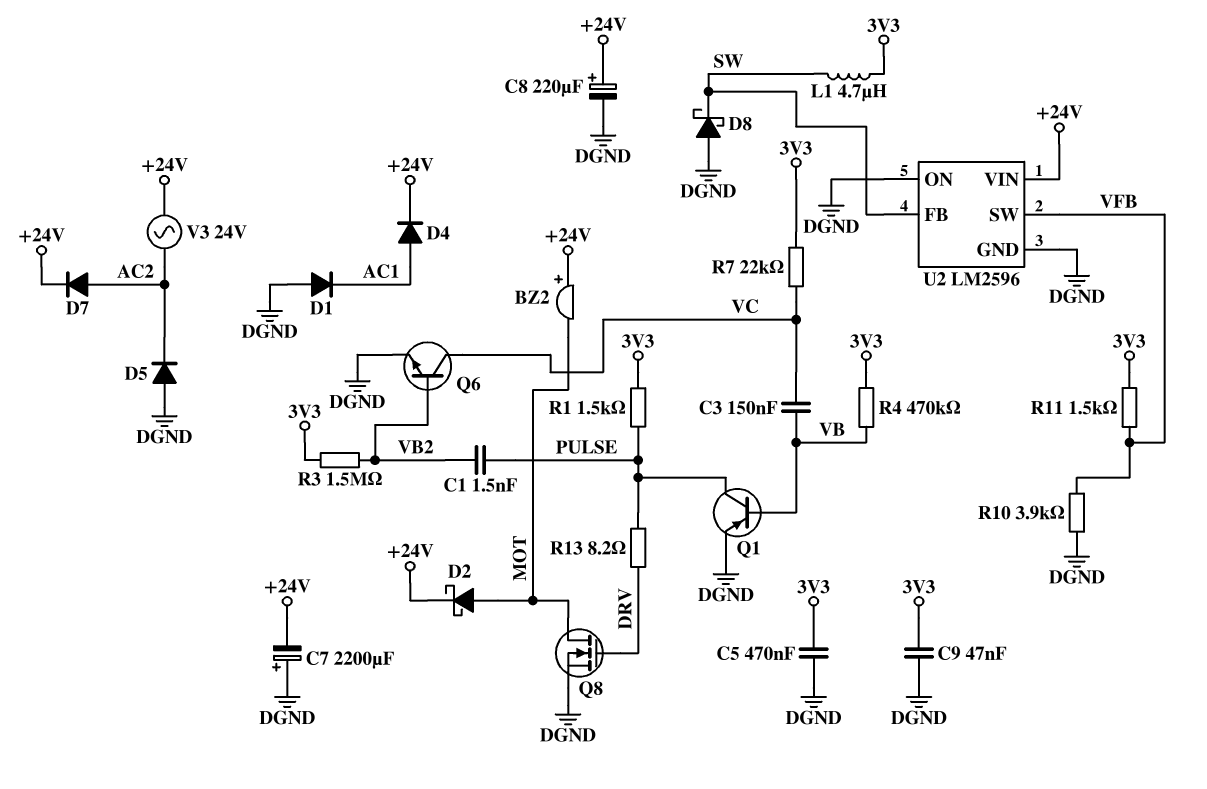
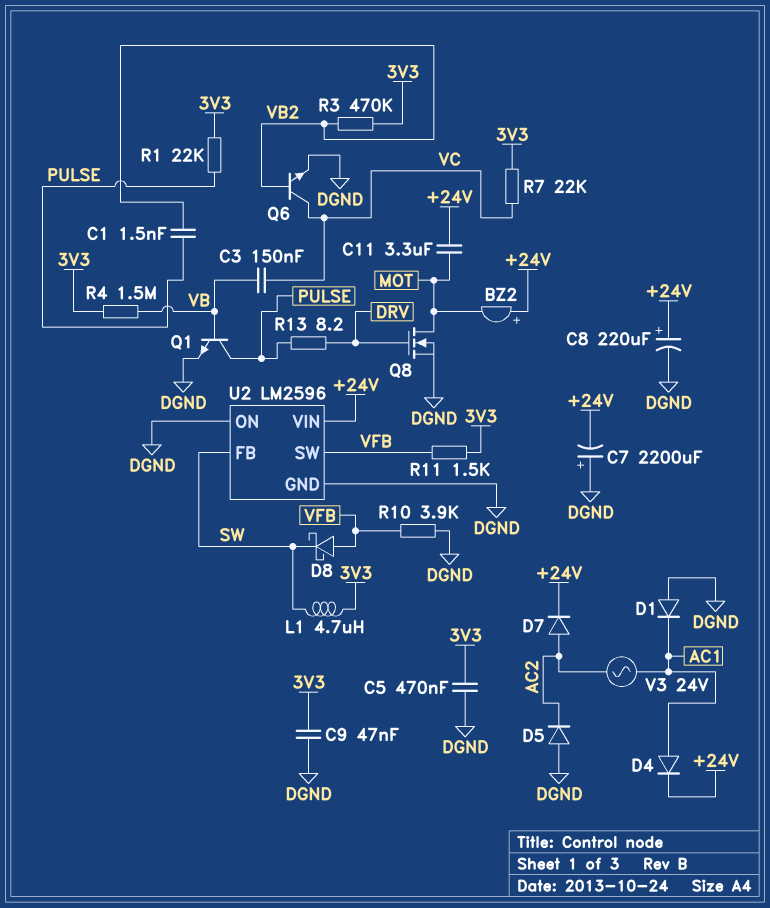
C11: none -> 3.3uF (+24V, MOT)
D2: schottky (A MOT, K +24V) -> none
D8: schottky (A DGND, K SW) -> schottky (A VFB, K SW)
Q1: PNP (B VB, C PULSE, E DGND) -> NPN (B VB, C PULSE, E DGND)
R1: 1.5k (3V3, PULSE) -> 22k (3V3, PULSE)
R3: 1.5M (3V3, VB2) -> 470k (3V3, VB2)
R4: 470k (3V3, VB) -> 1.5M (3V3, VB)
V3: AC 24V (+24V, AC2) -> AC 24V (AC1, AC2)

